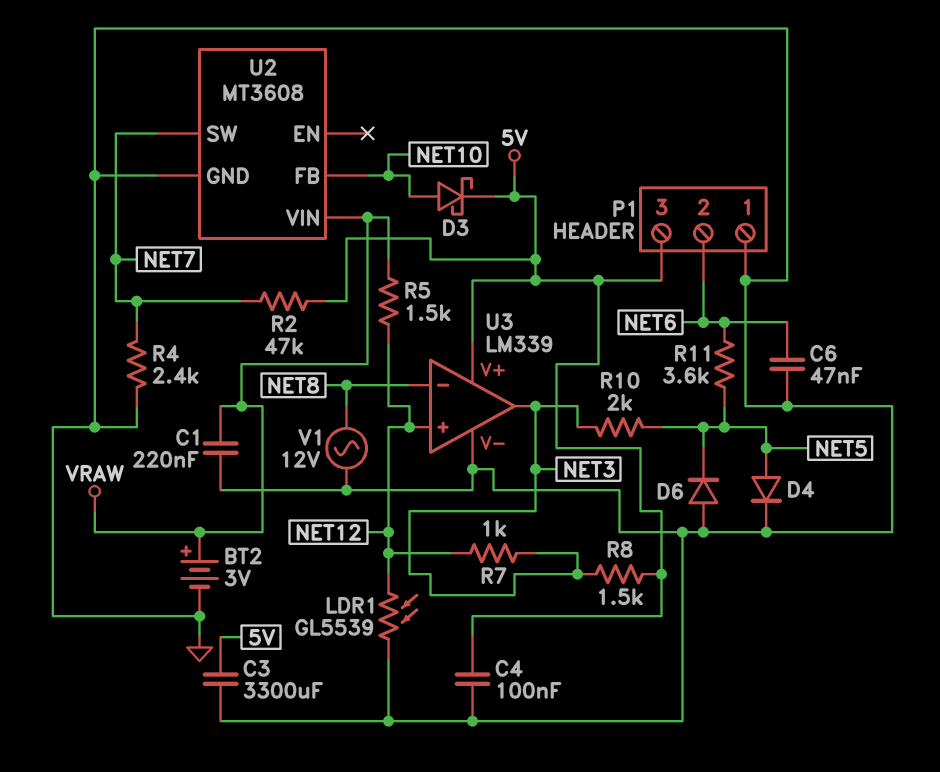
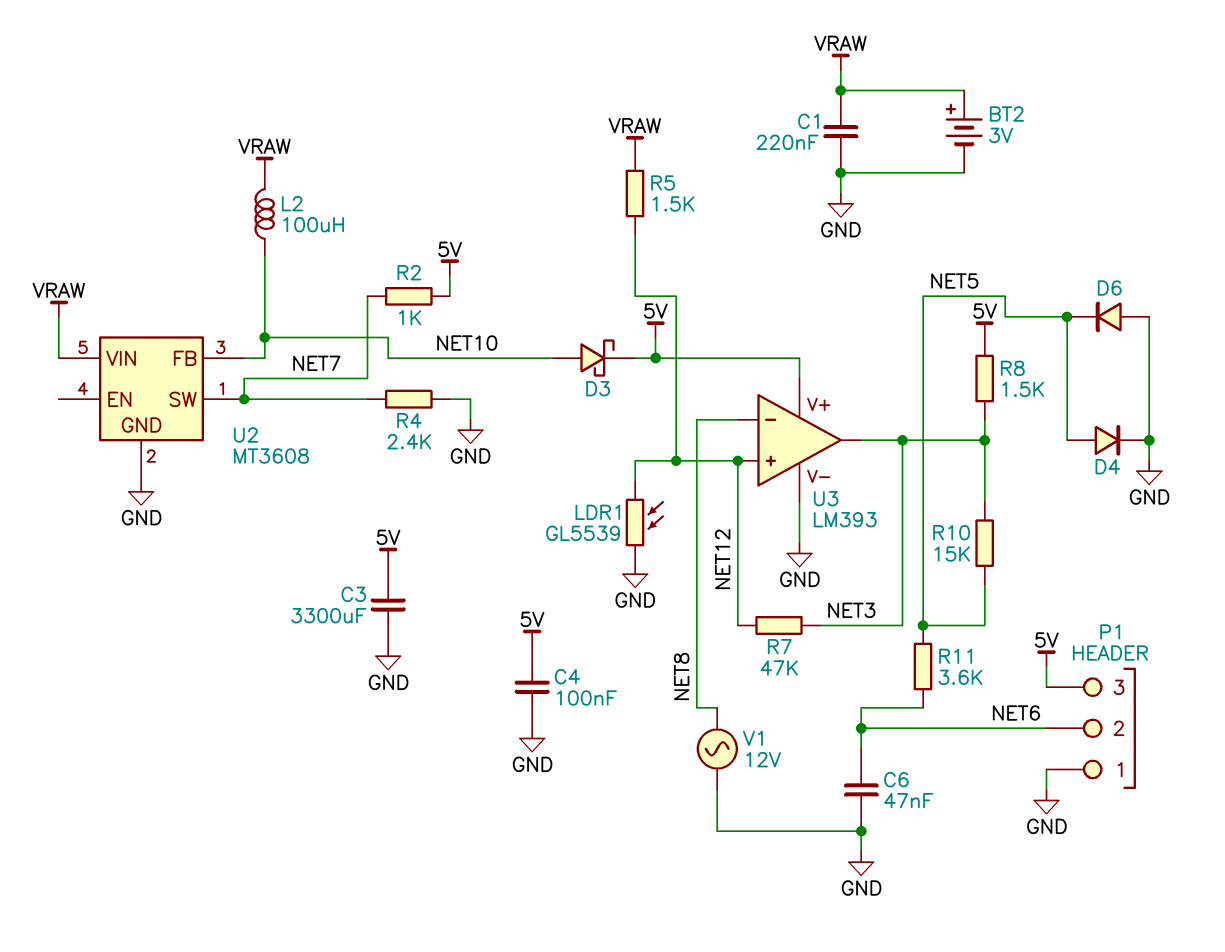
L2: none -> 100uH (NET10, VRAW)
R2: 47k (5V, NET7) -> 1k (5V, NET7)
R7: 1k (NET3, NET12) -> 47k (NET3, NET12)
R10: 2k (NET3, NET5) -> 15k (NET3, NET5)
U3: LM339 -> LM393

